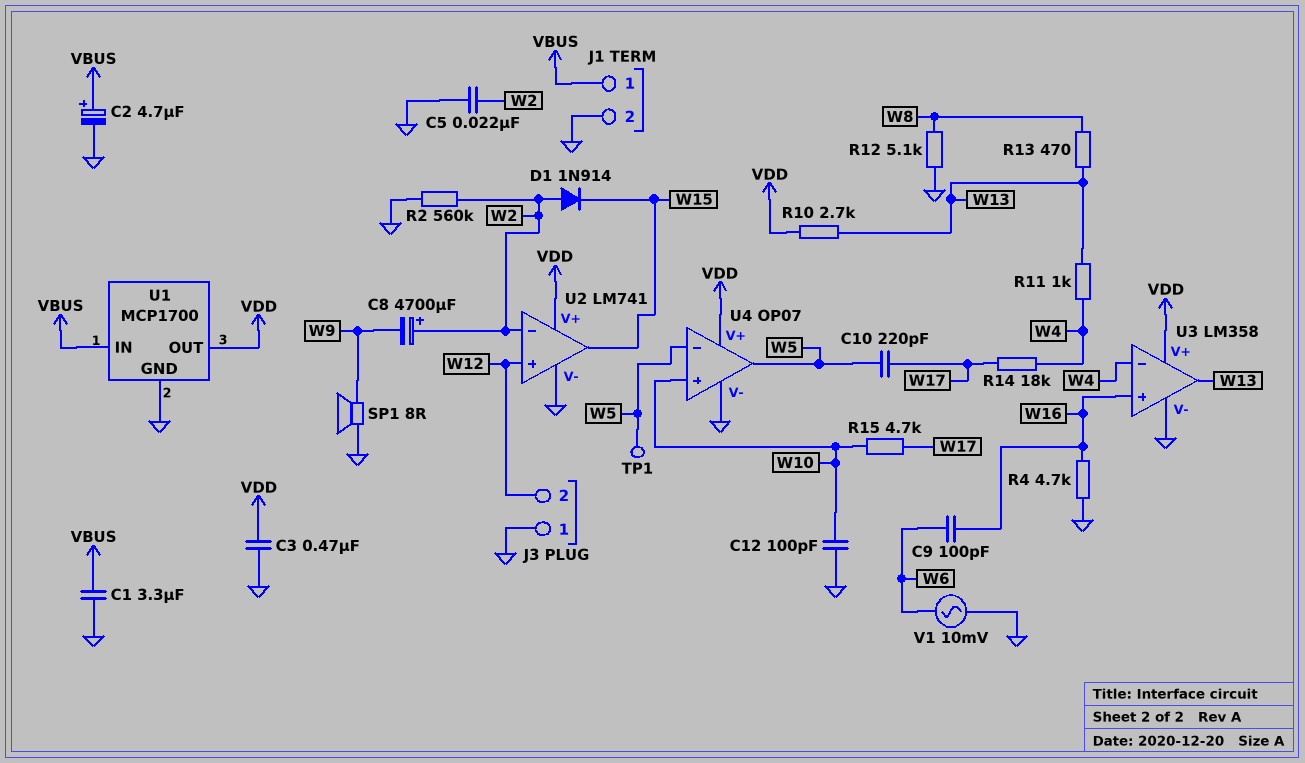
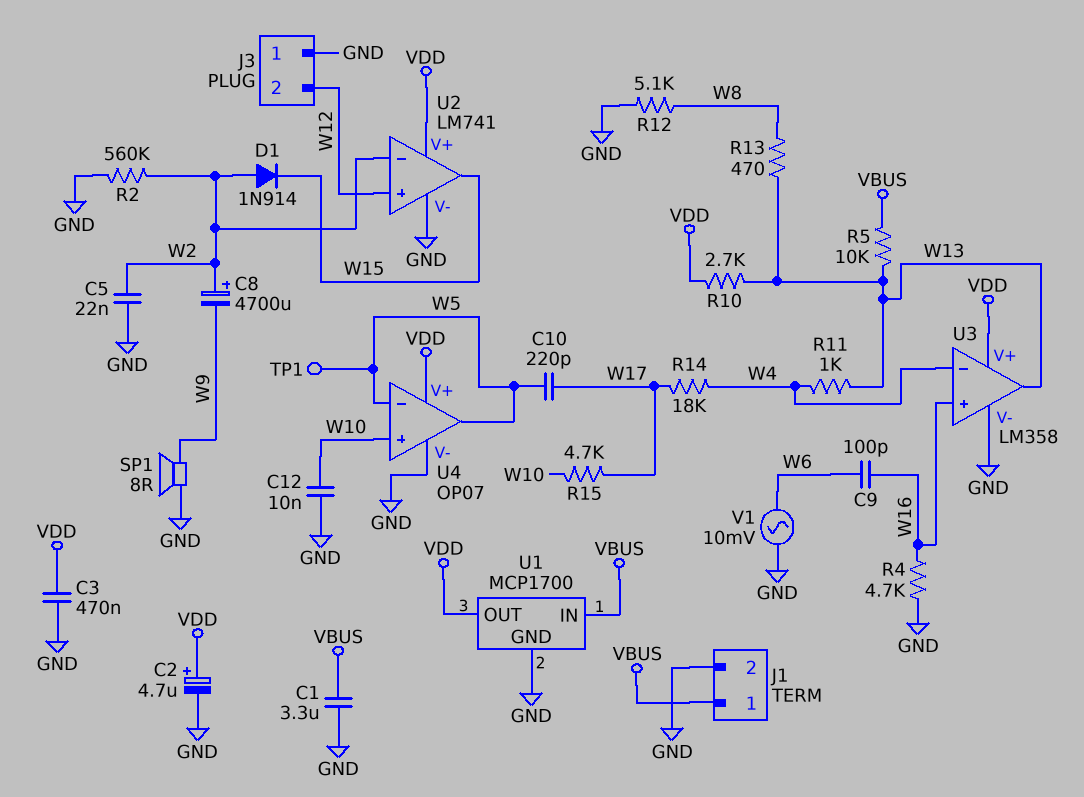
C2: 4.7uF (plus VBUS, minus GND) -> 4.7uF (plus VDD, minus GND)
C12: 100pF (GND, W10) -> 10nF (GND, W10)
R5: none -> 10k (VBUS, W13)

